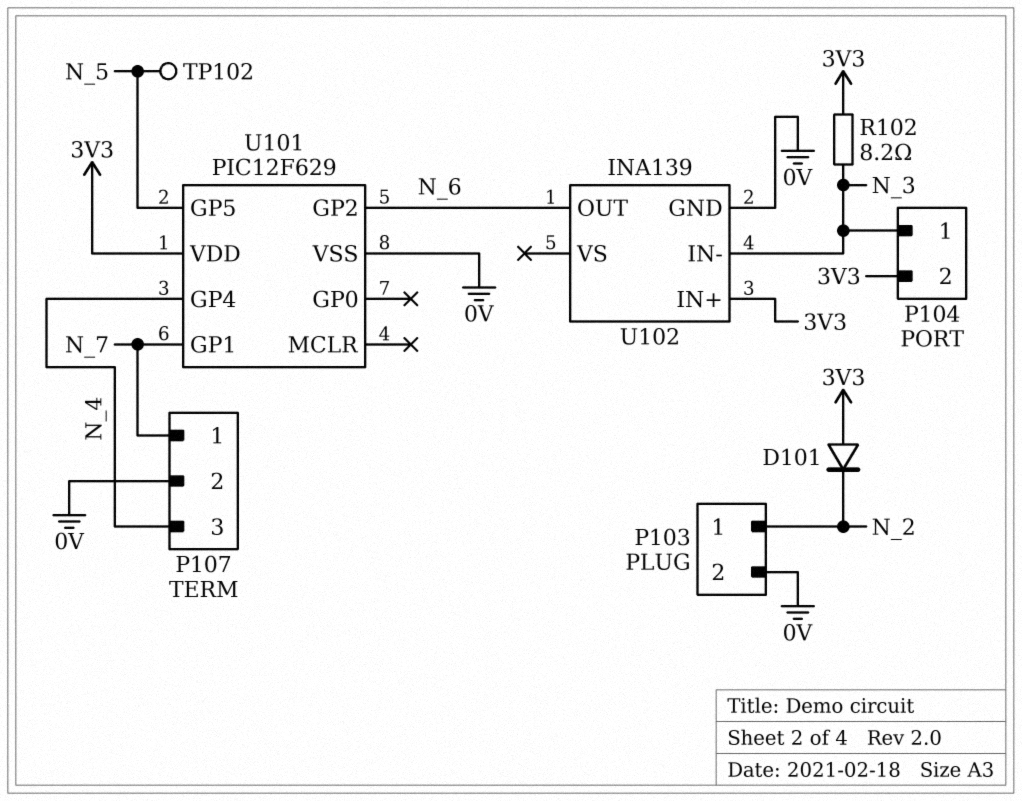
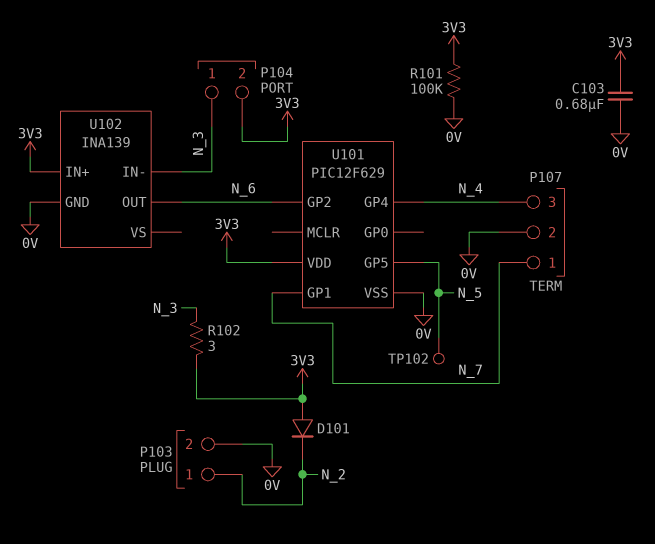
C103: none -> 680nF (0V, 3V3)
R101: none -> 100k (0V, 3V3)
R102: 8.2 (3V3, N_3) -> 3 (3V3, N_3)

